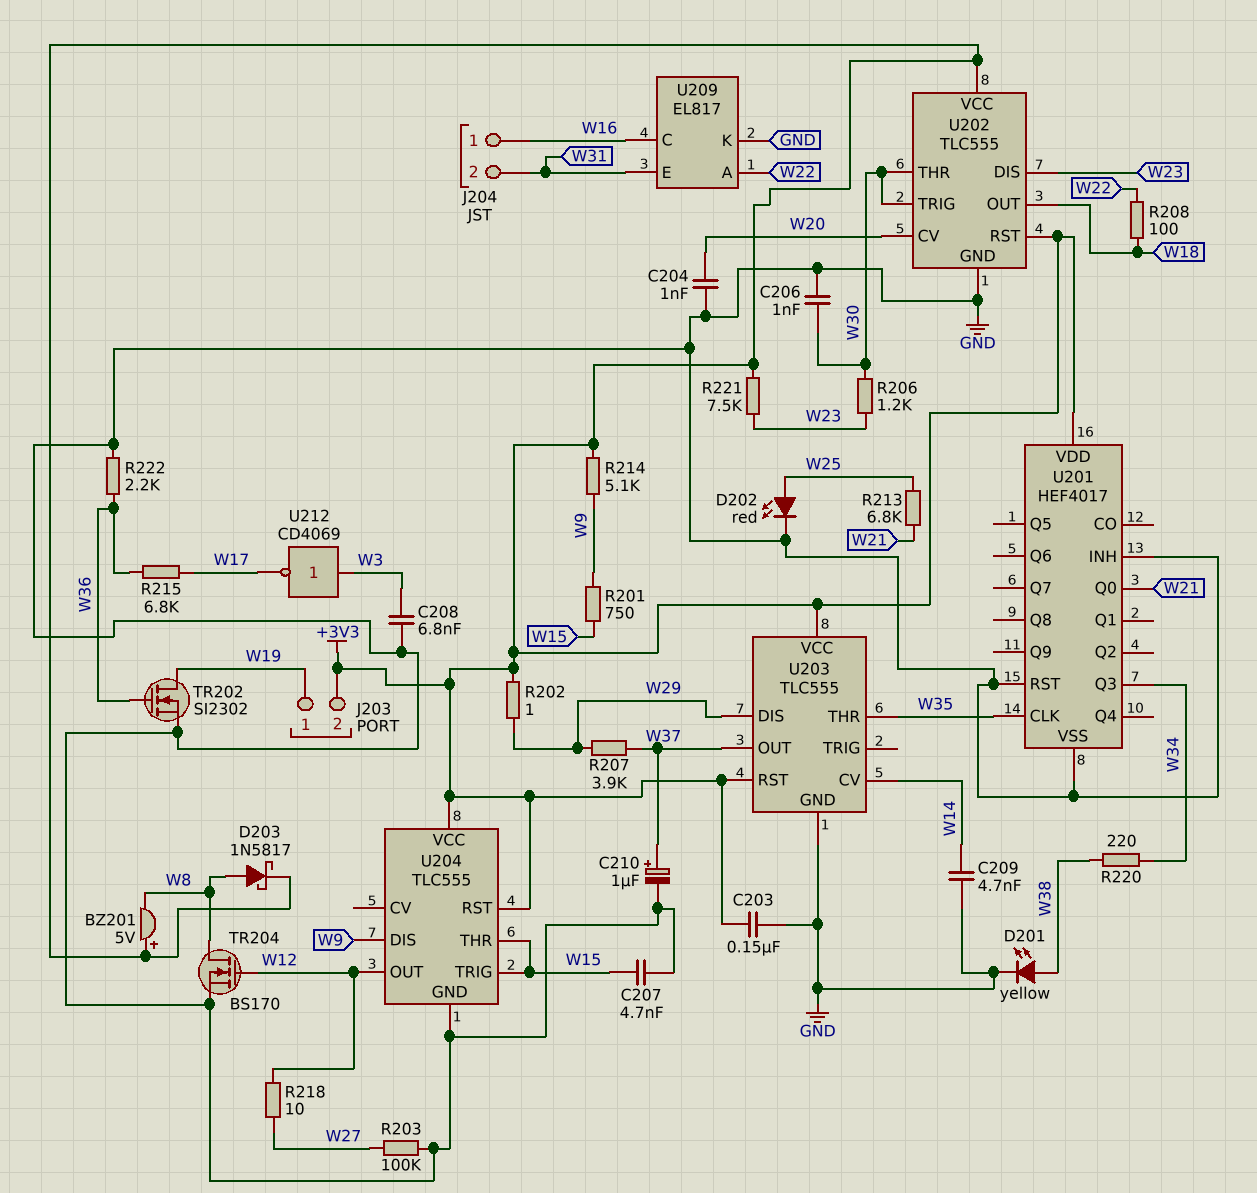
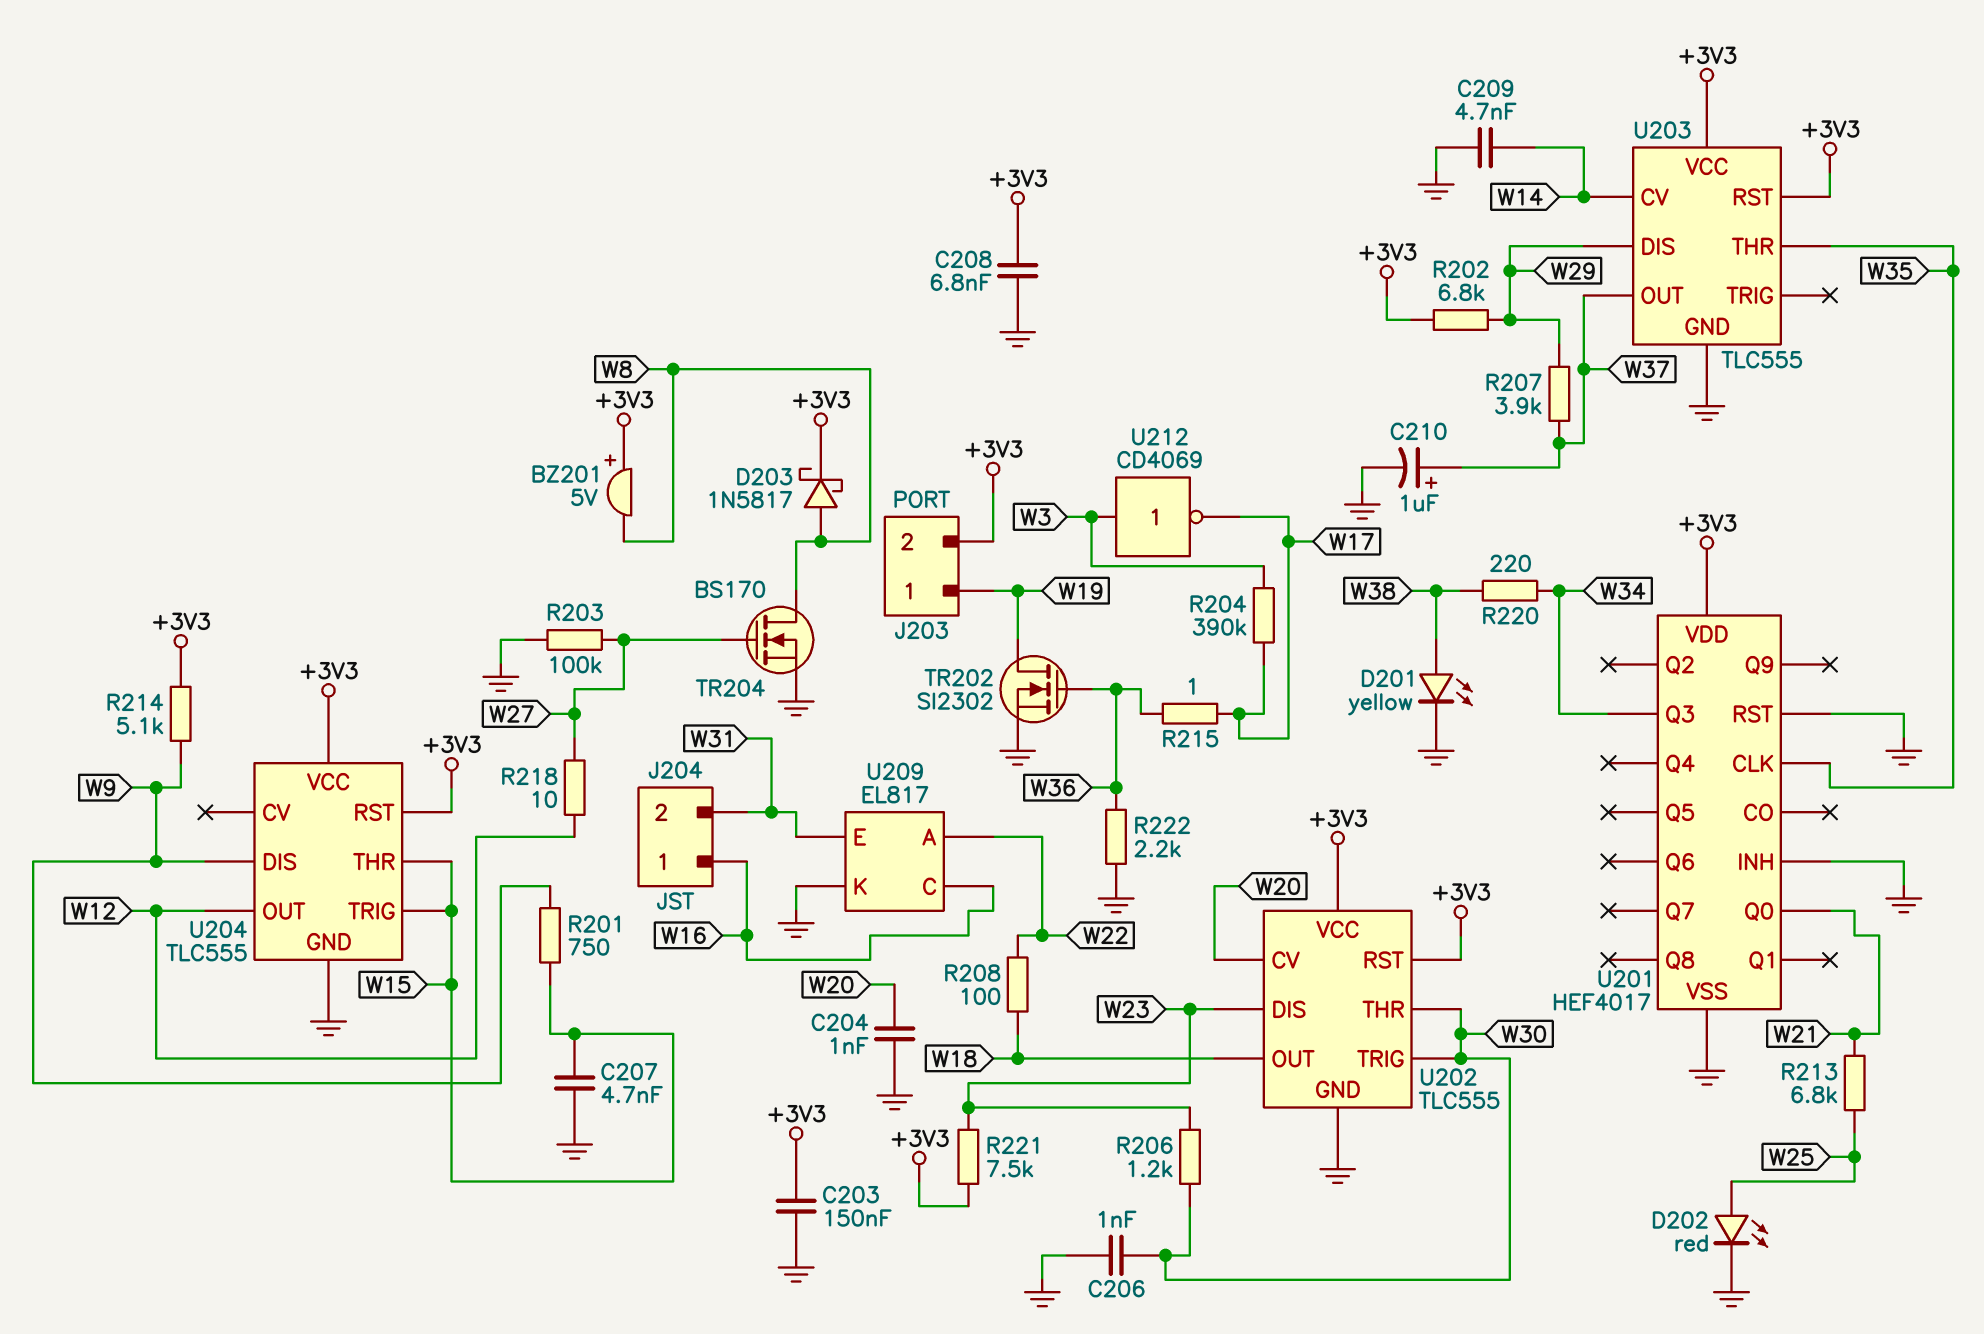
C208: 6.8nF (GND, W3) -> 6.8nF (+3V3, GND)
R202: 1 (+3V3, W29) -> 6.8k (+3V3, W29)
R204: none -> 390k (W3, W17)
R215: 6.8k (W17, W36) -> 1 (W17, W36)
TR204: NMOS BS170 (G W12, D W8, S GND) -> NMOS BS170 (G W27, D W8, S GND)

